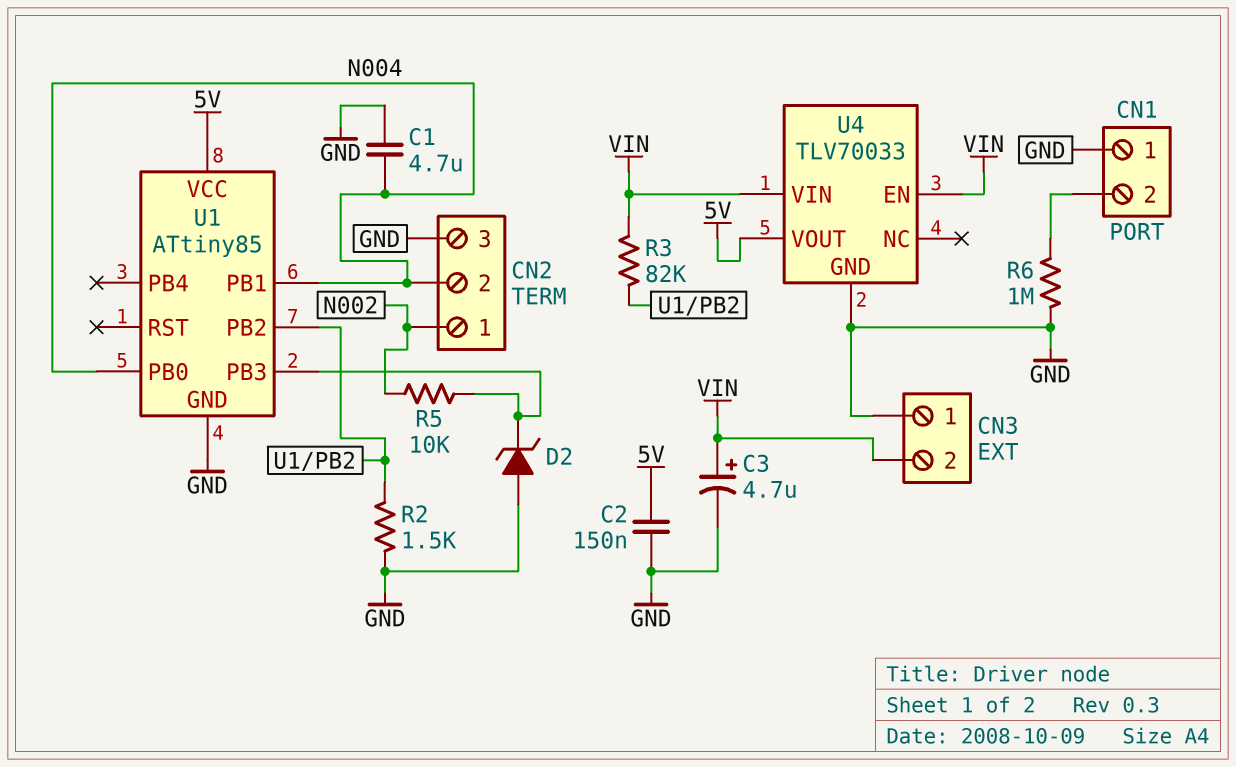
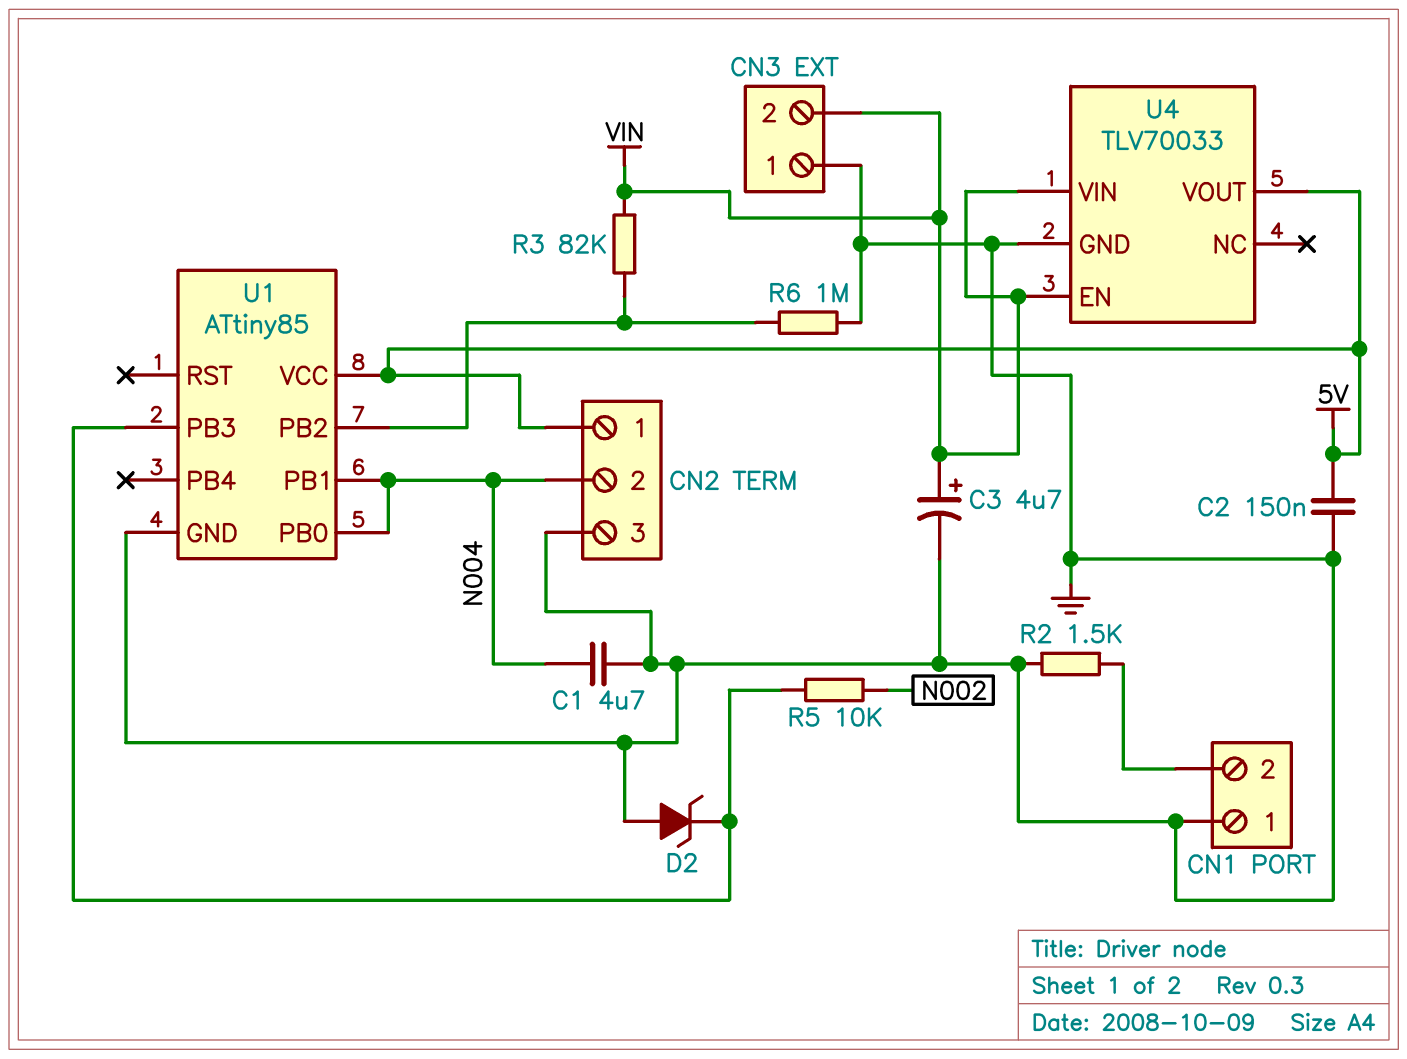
CN2 pin 1: N002 -> 5V
R2: 1.5k (GND, U1/PB2) -> 1.5k (CN1/2, GND)
R6: 1M (CN1/2, GND) -> 1M (GND, U1/PB2)

